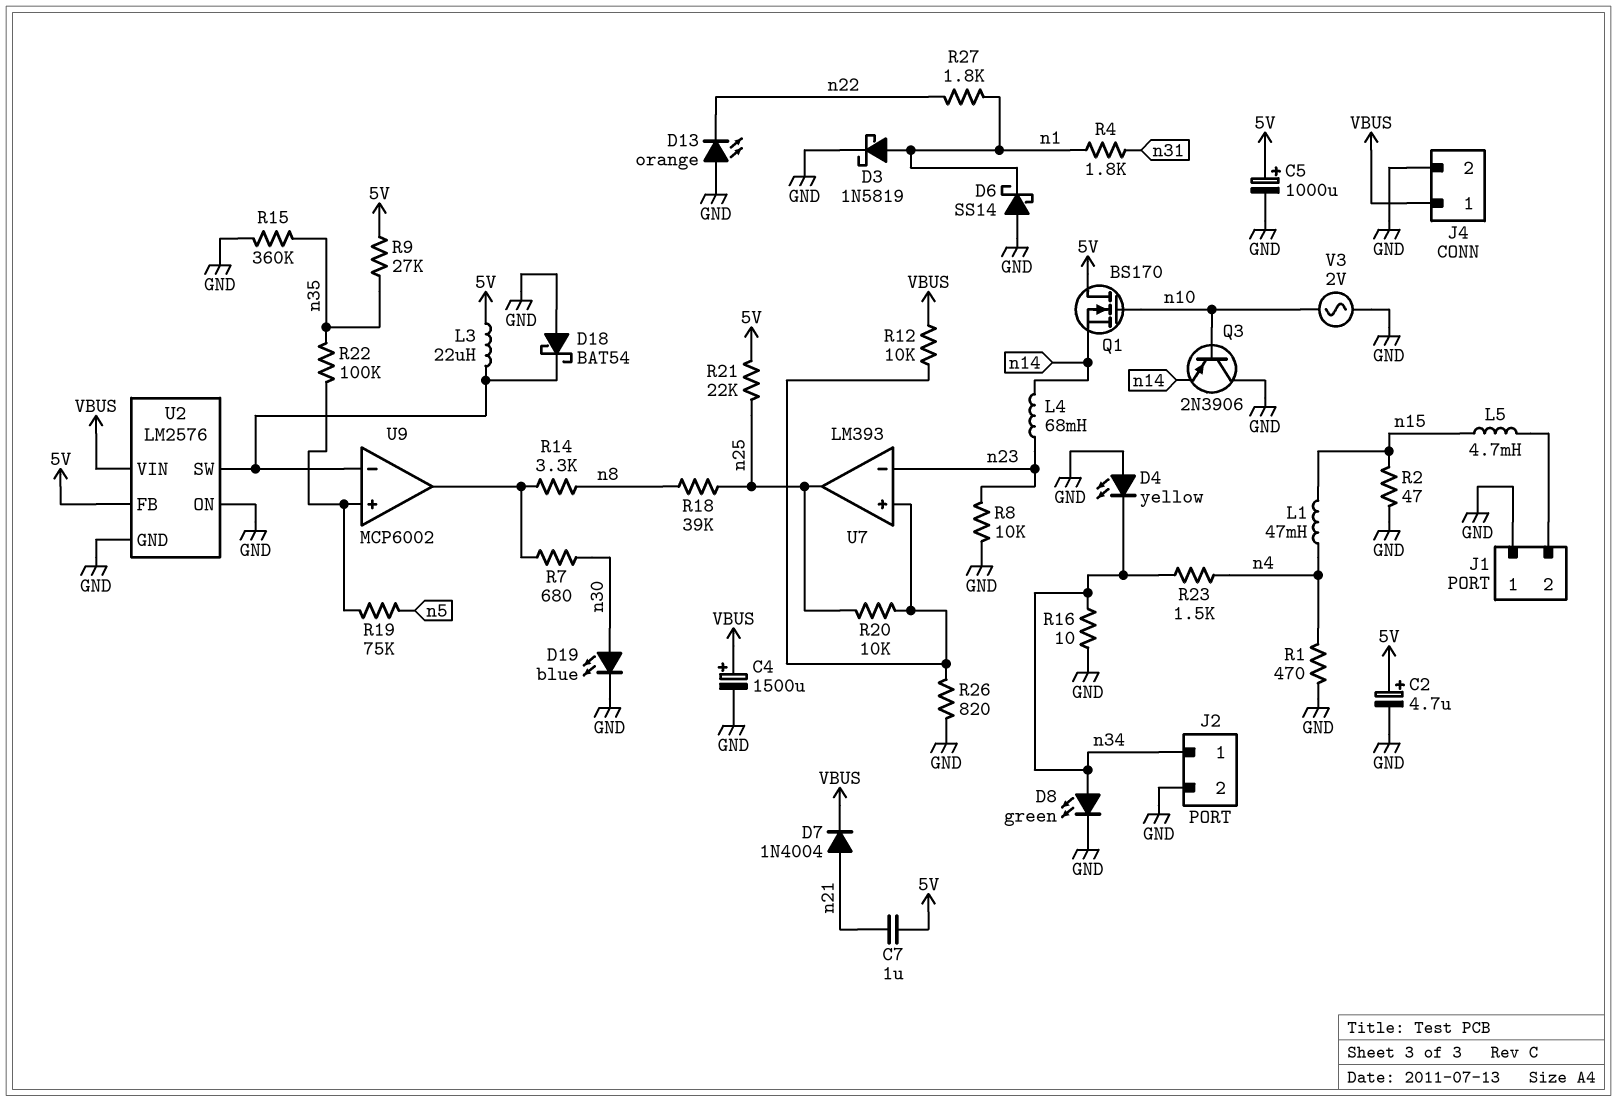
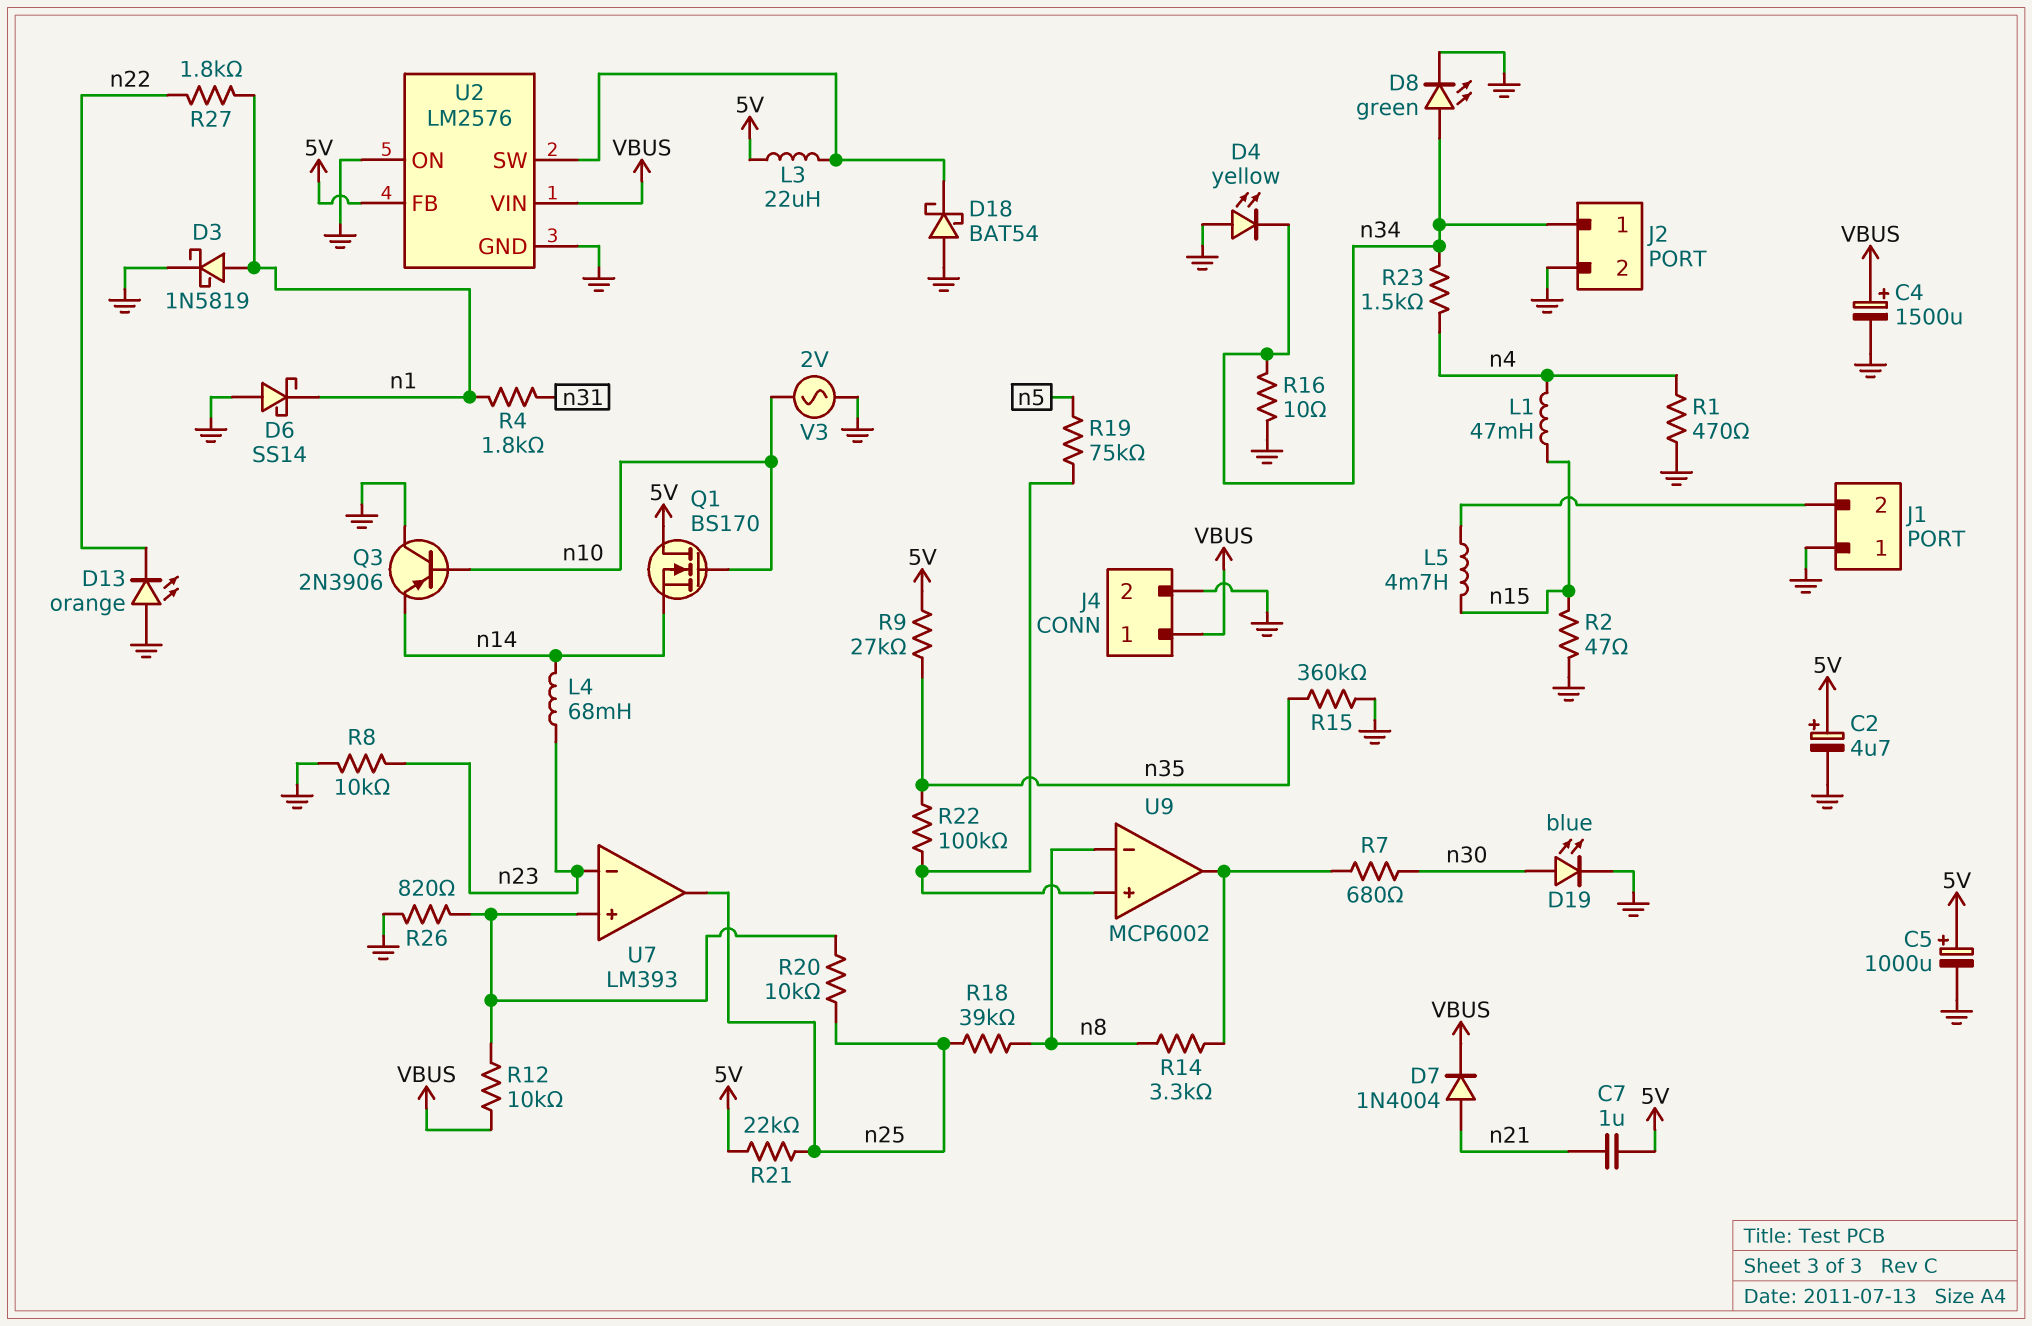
U9 pin in-: U2/SW -> n8

